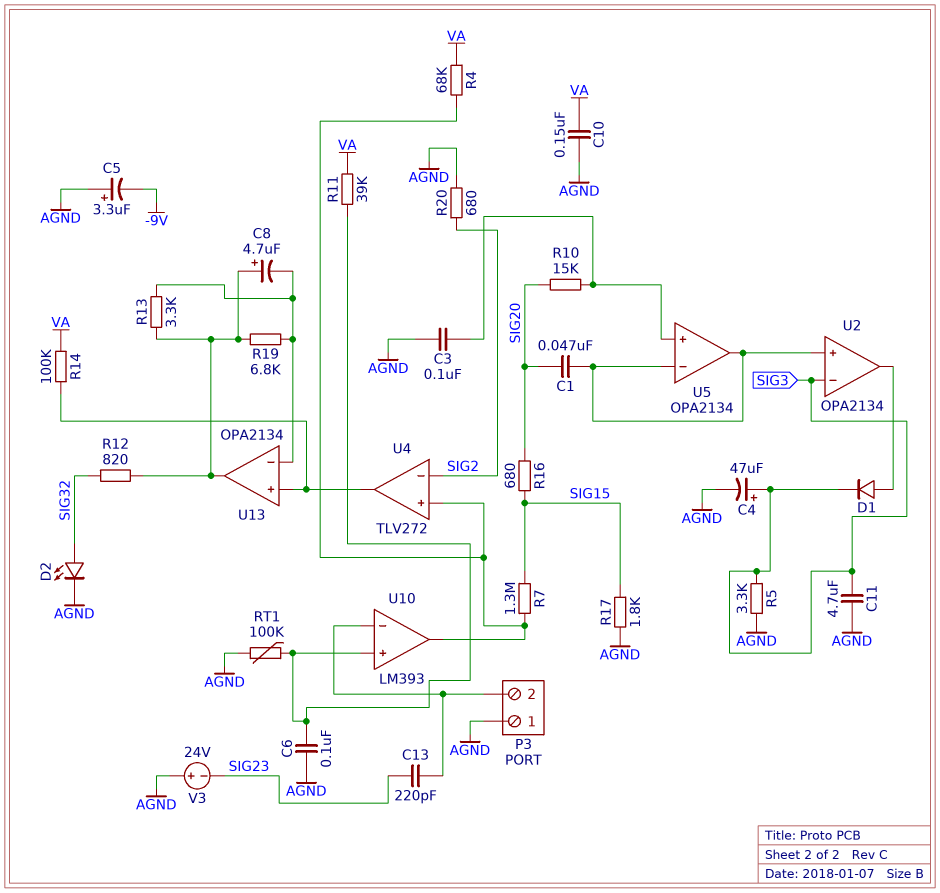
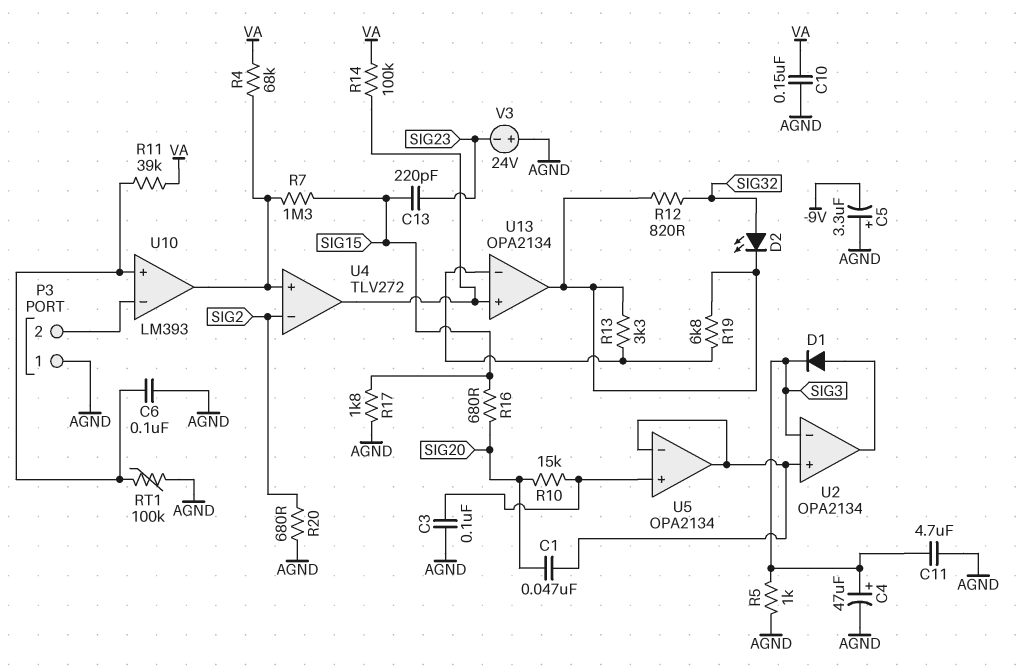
C8: 4.7uF (plus U13/out, minus U13/in-) -> none
C13: 220pF (P3/2, SIG23) -> 220pF (SIG15, SIG23)
D2: LED (A SIG32, K AGND) -> LED (A SIG32, K U13/out)
R5: 3.3k (AGND, SIG3) -> 1k (AGND, SIG3)

